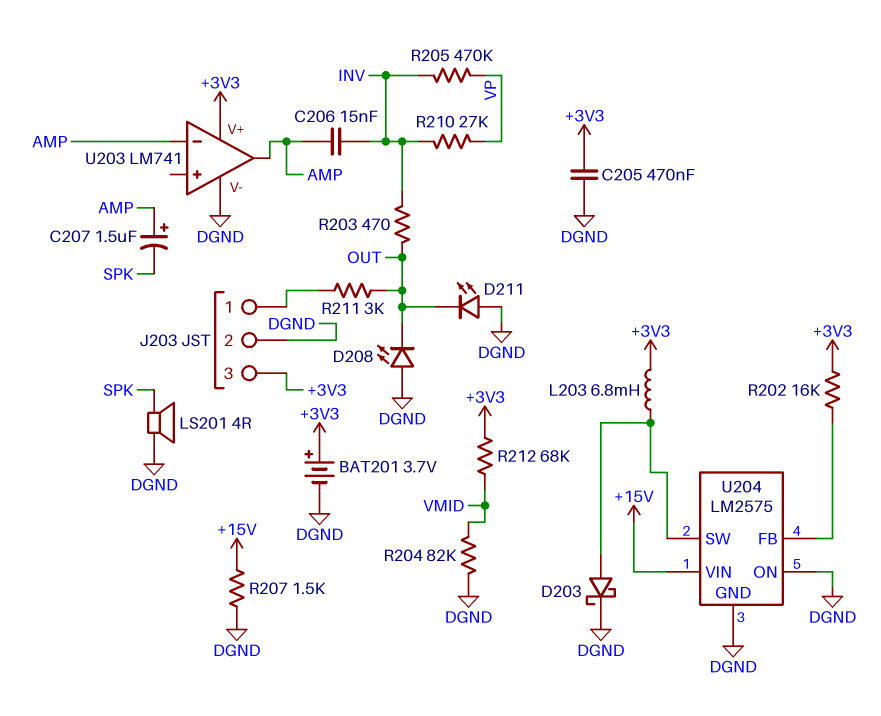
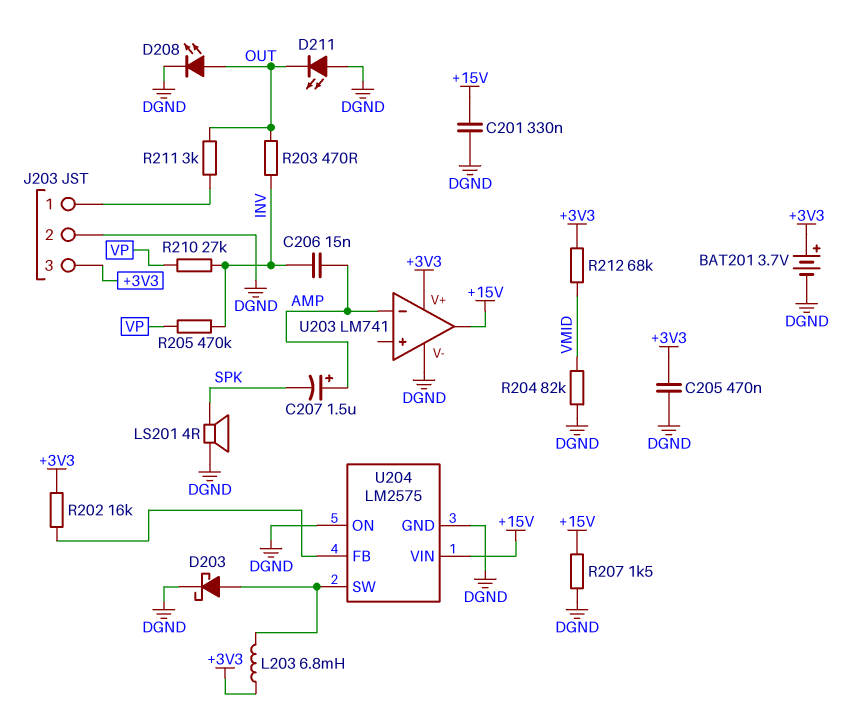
C201: none -> 330nF (+15V, DGND)
D208: LED (A DGND, K OUT) -> LED (A OUT, K DGND)
U203 pin out: AMP -> +15V

